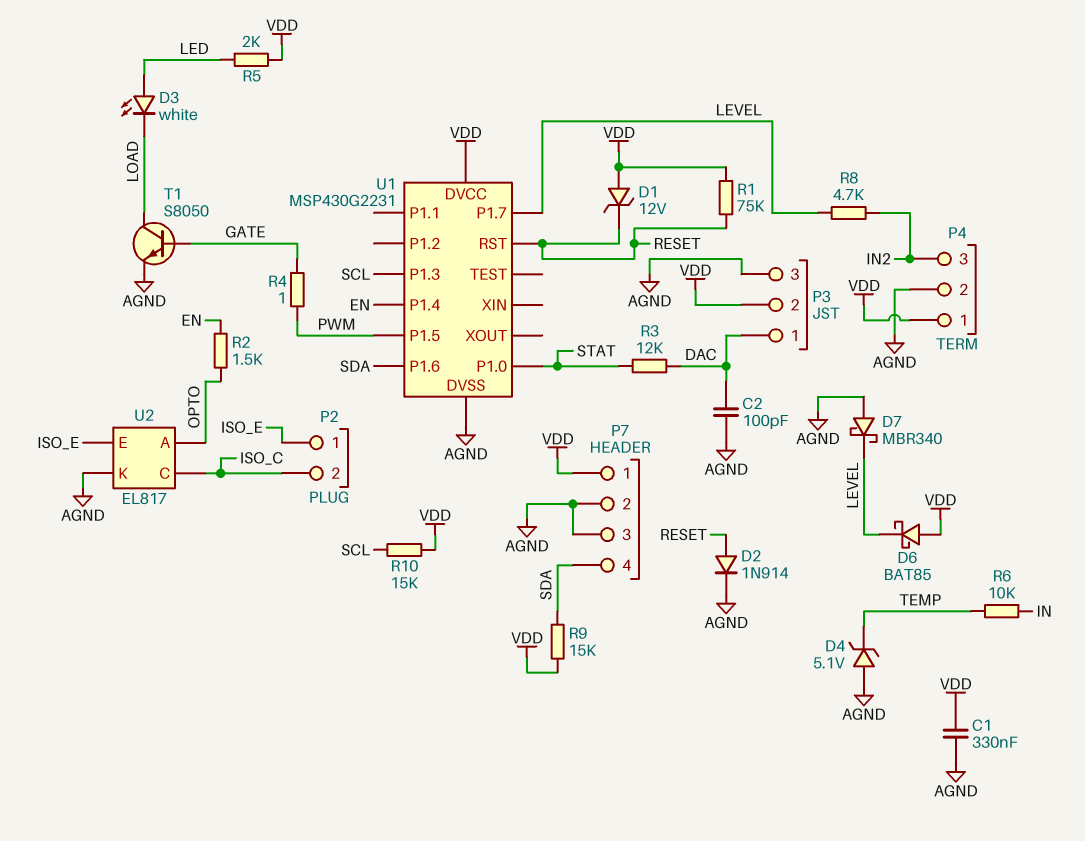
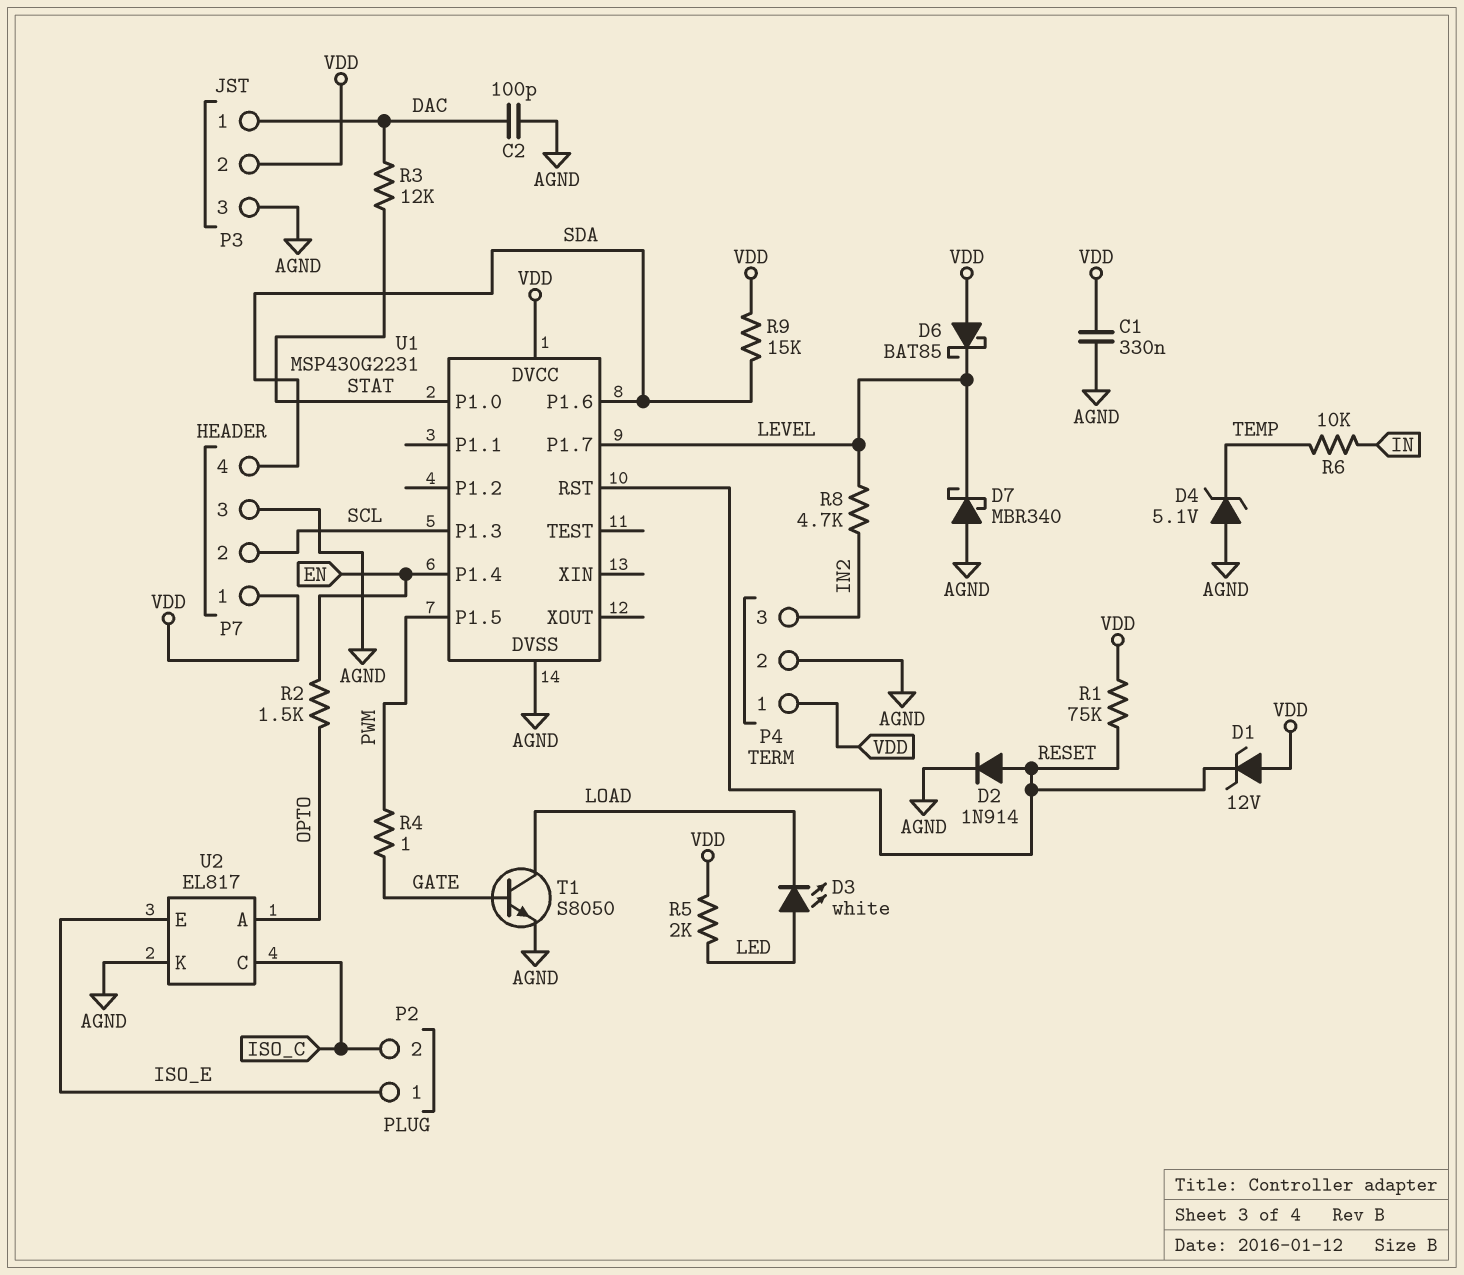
P7 pin 2: AGND -> SCL
R10: 15k (SCL, VDD) -> none

